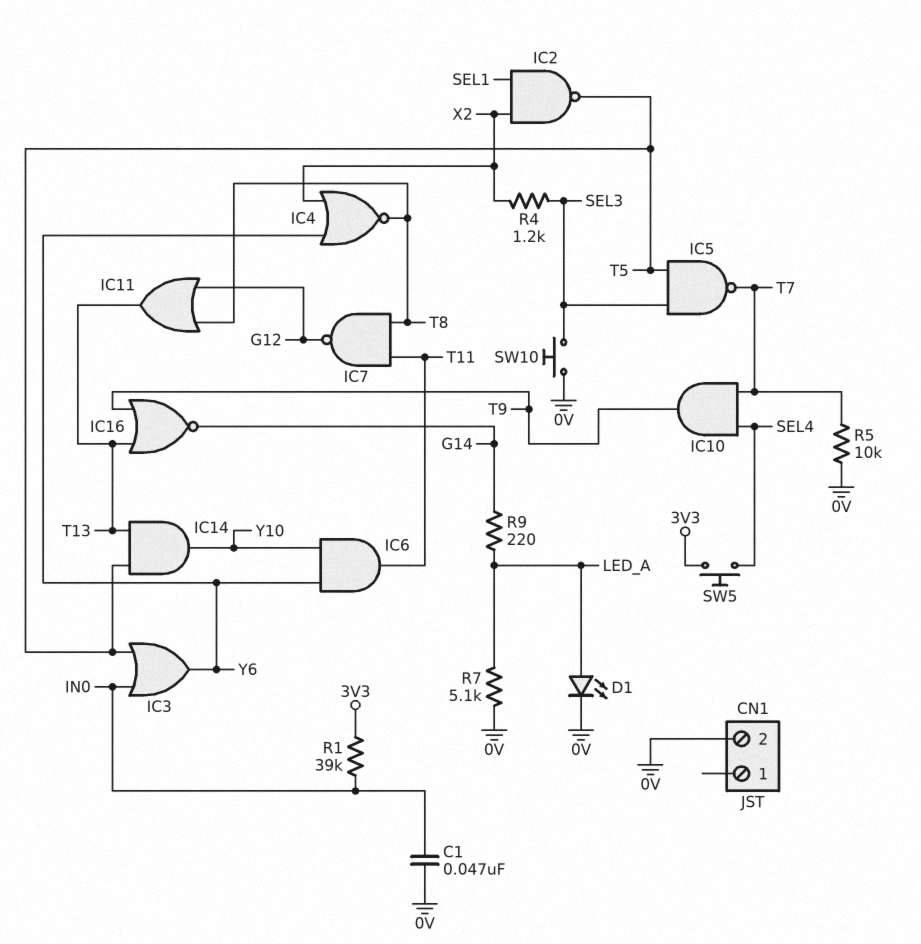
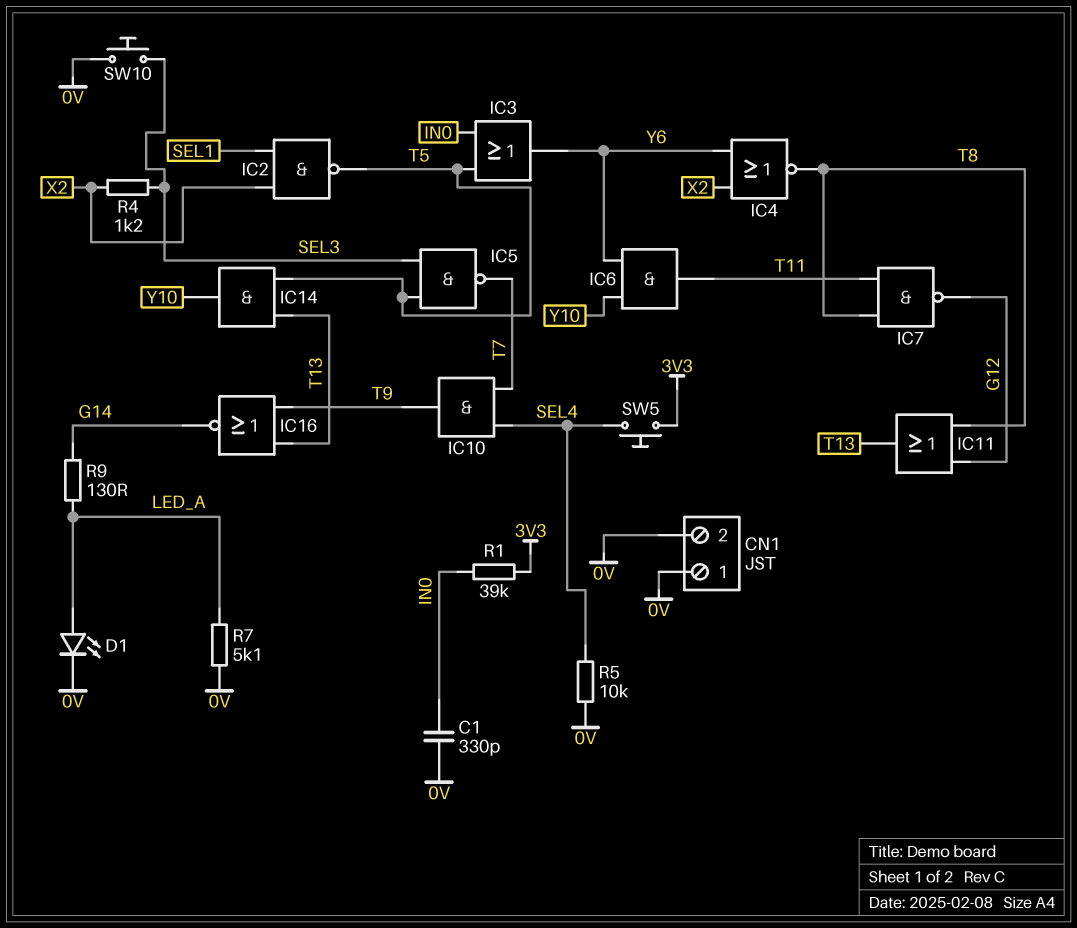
C1: 47nF (0V, IN0) -> 330pF (0V, IN0)
CN1 pin 1: none -> 0V
R5: 10k (0V, T7) -> 10k (0V, SEL4)
R9: 220 (G14, LED_A) -> 130 (G14, LED_A)

